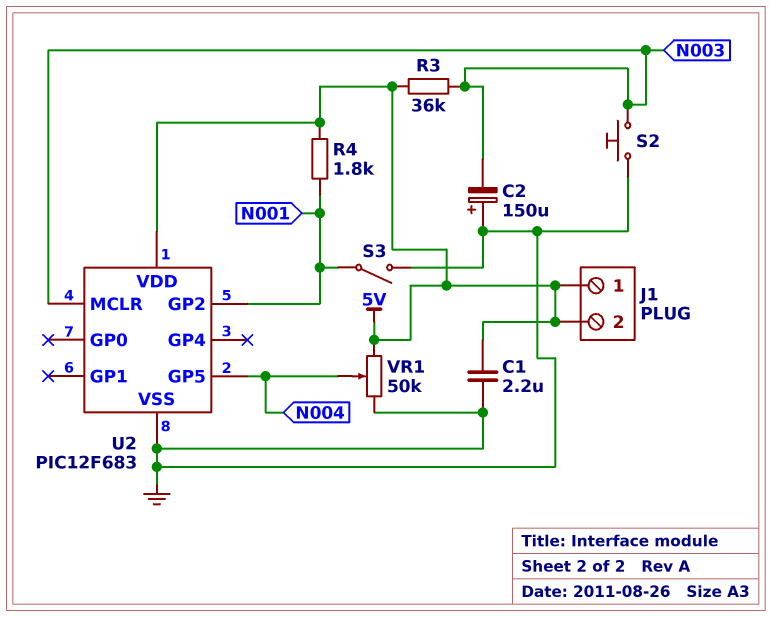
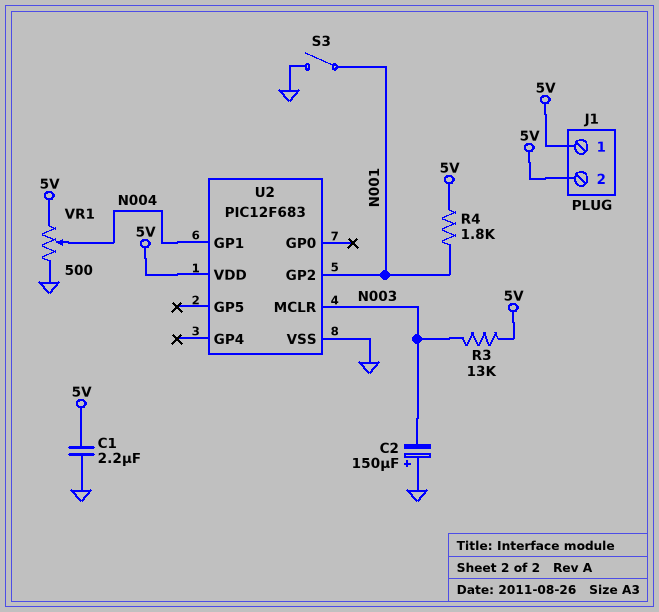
R3: 36k (5V, N003) -> 13k (5V, N003)
S2: button (GND, N003) -> none
U2 pin GP1: none -> N004
U2 pin GP5: N004 -> none
VR1: 50k (5V, GND, wiper N004) -> 500 (5V, GND, wiper N004)

